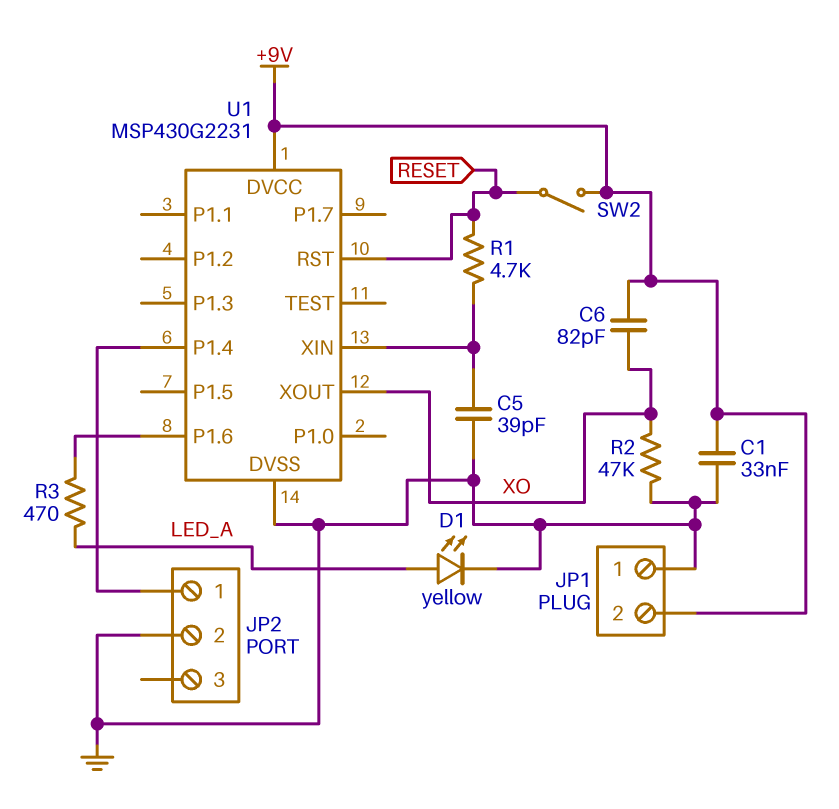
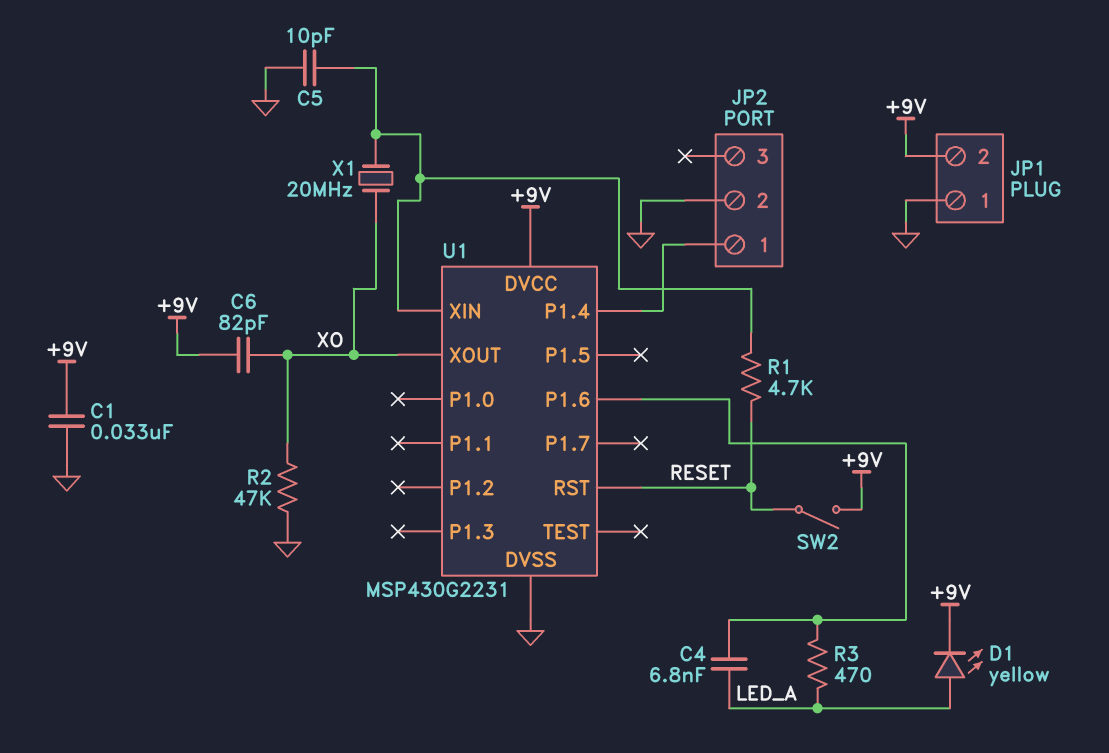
C4: none -> 6.8nF (LED_A, U1/P1.6)
C5: 39pF (GND, U1/XIN) -> 10pF (GND, U1/XIN)
D1: LED yellow (A LED_A, K GND) -> LED yellow (A LED_A, K +9V)
X1: none -> 20MHz (U1/XIN, XO)

